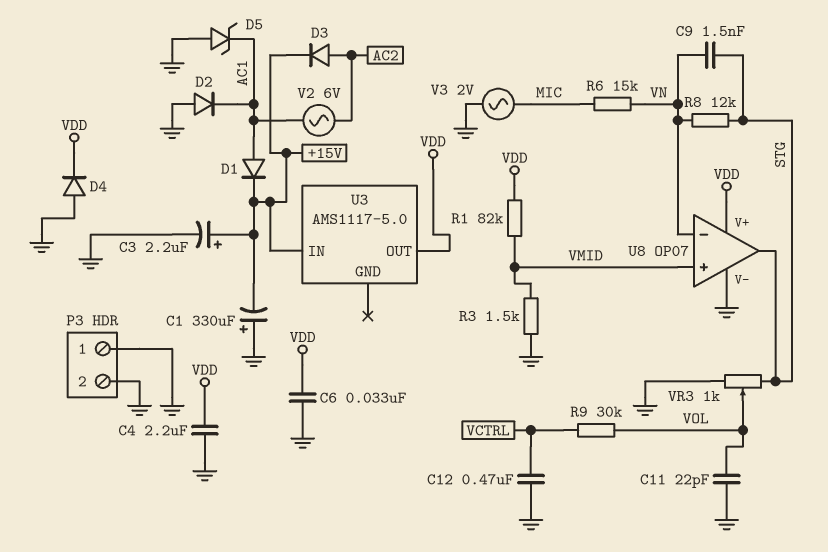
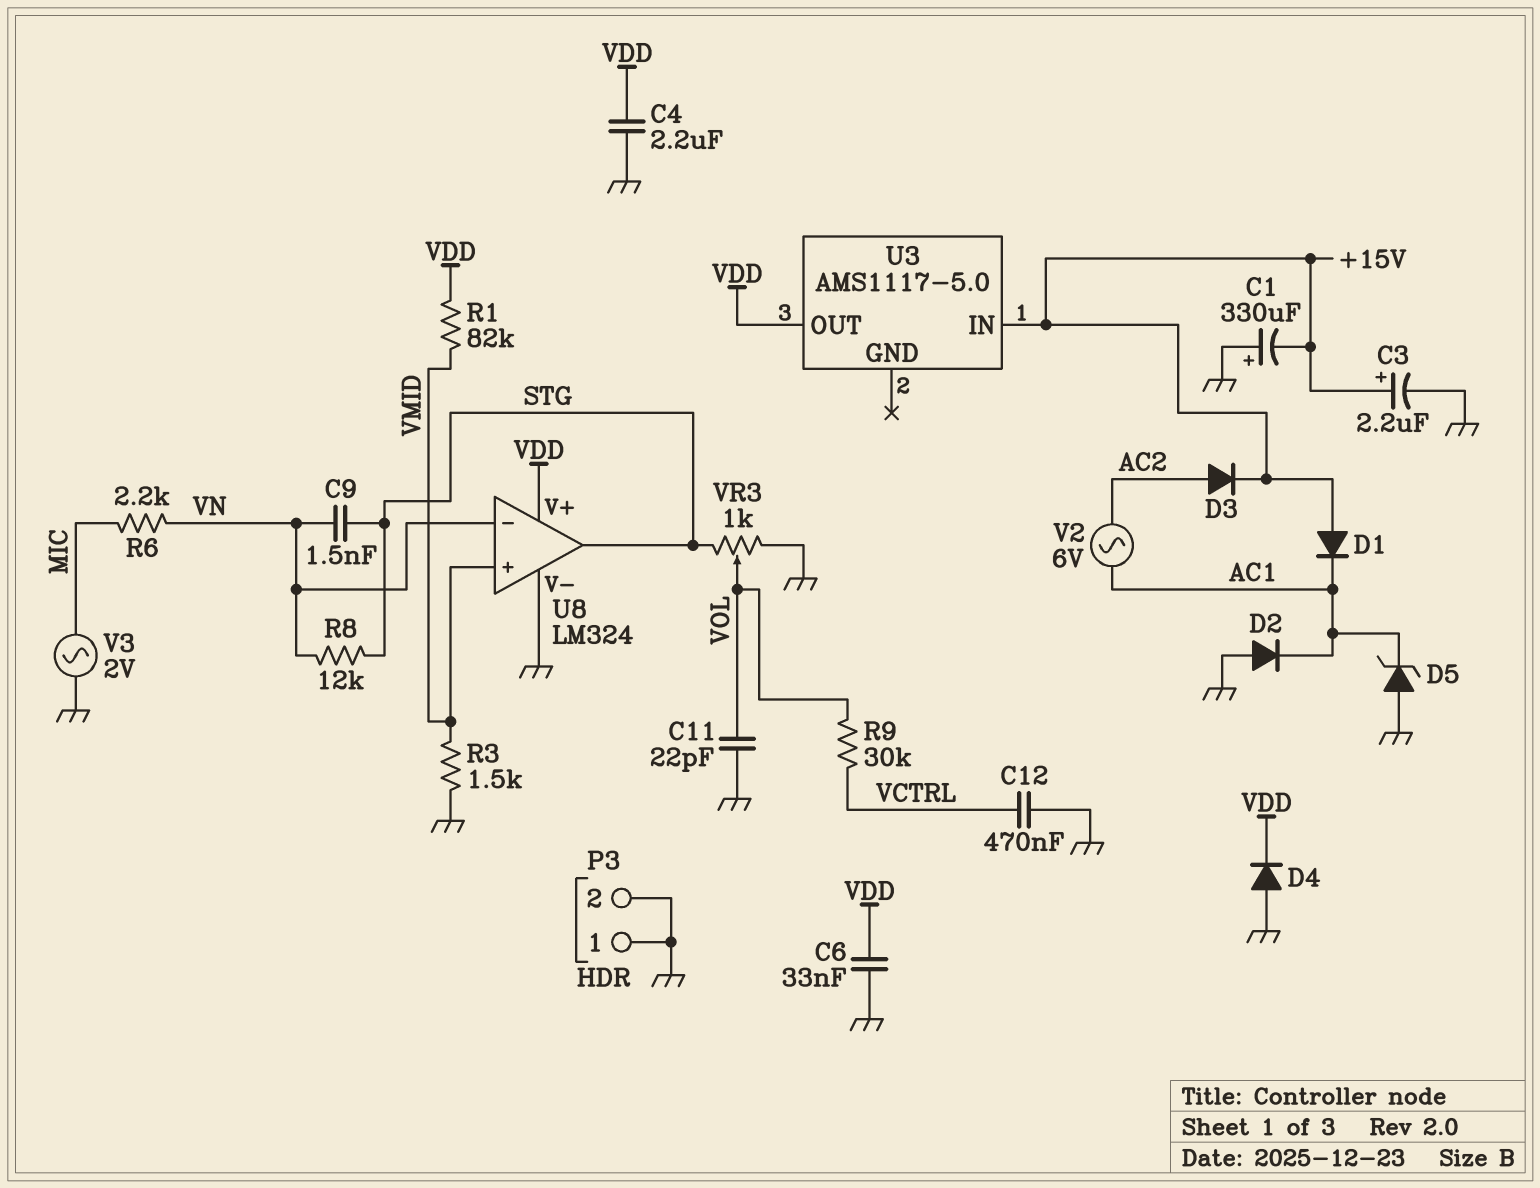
D1: diode (A AC1, K +15V) -> diode (A +15V, K AC1)
R6: 15k (MIC, VN) -> 2.2k (MIC, VN)
U8: OP07 -> LM324

